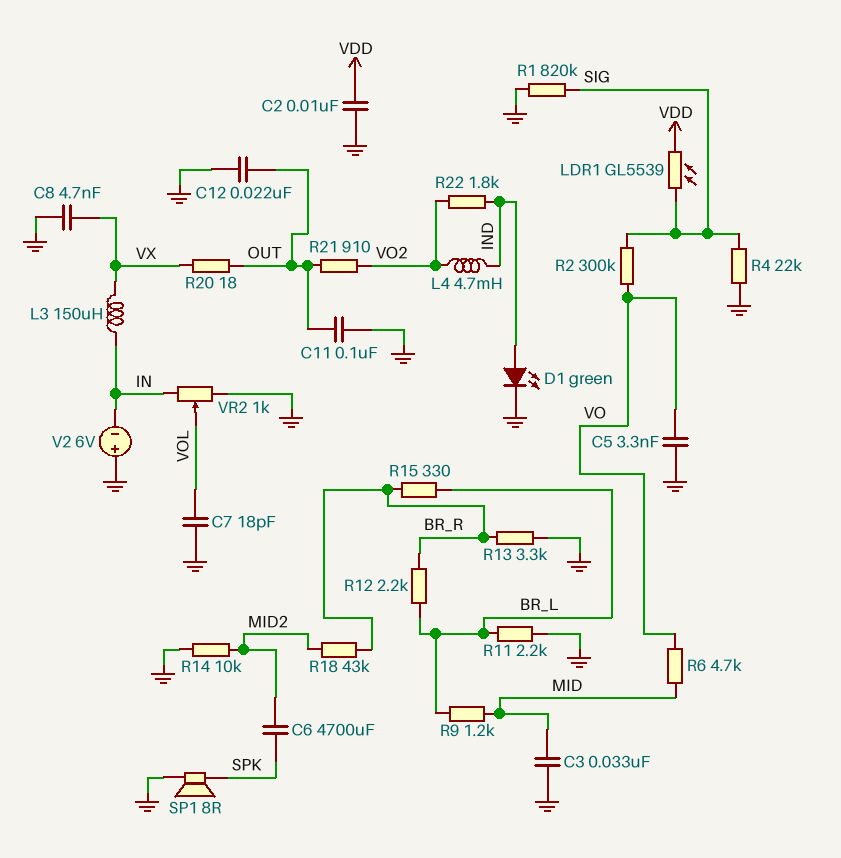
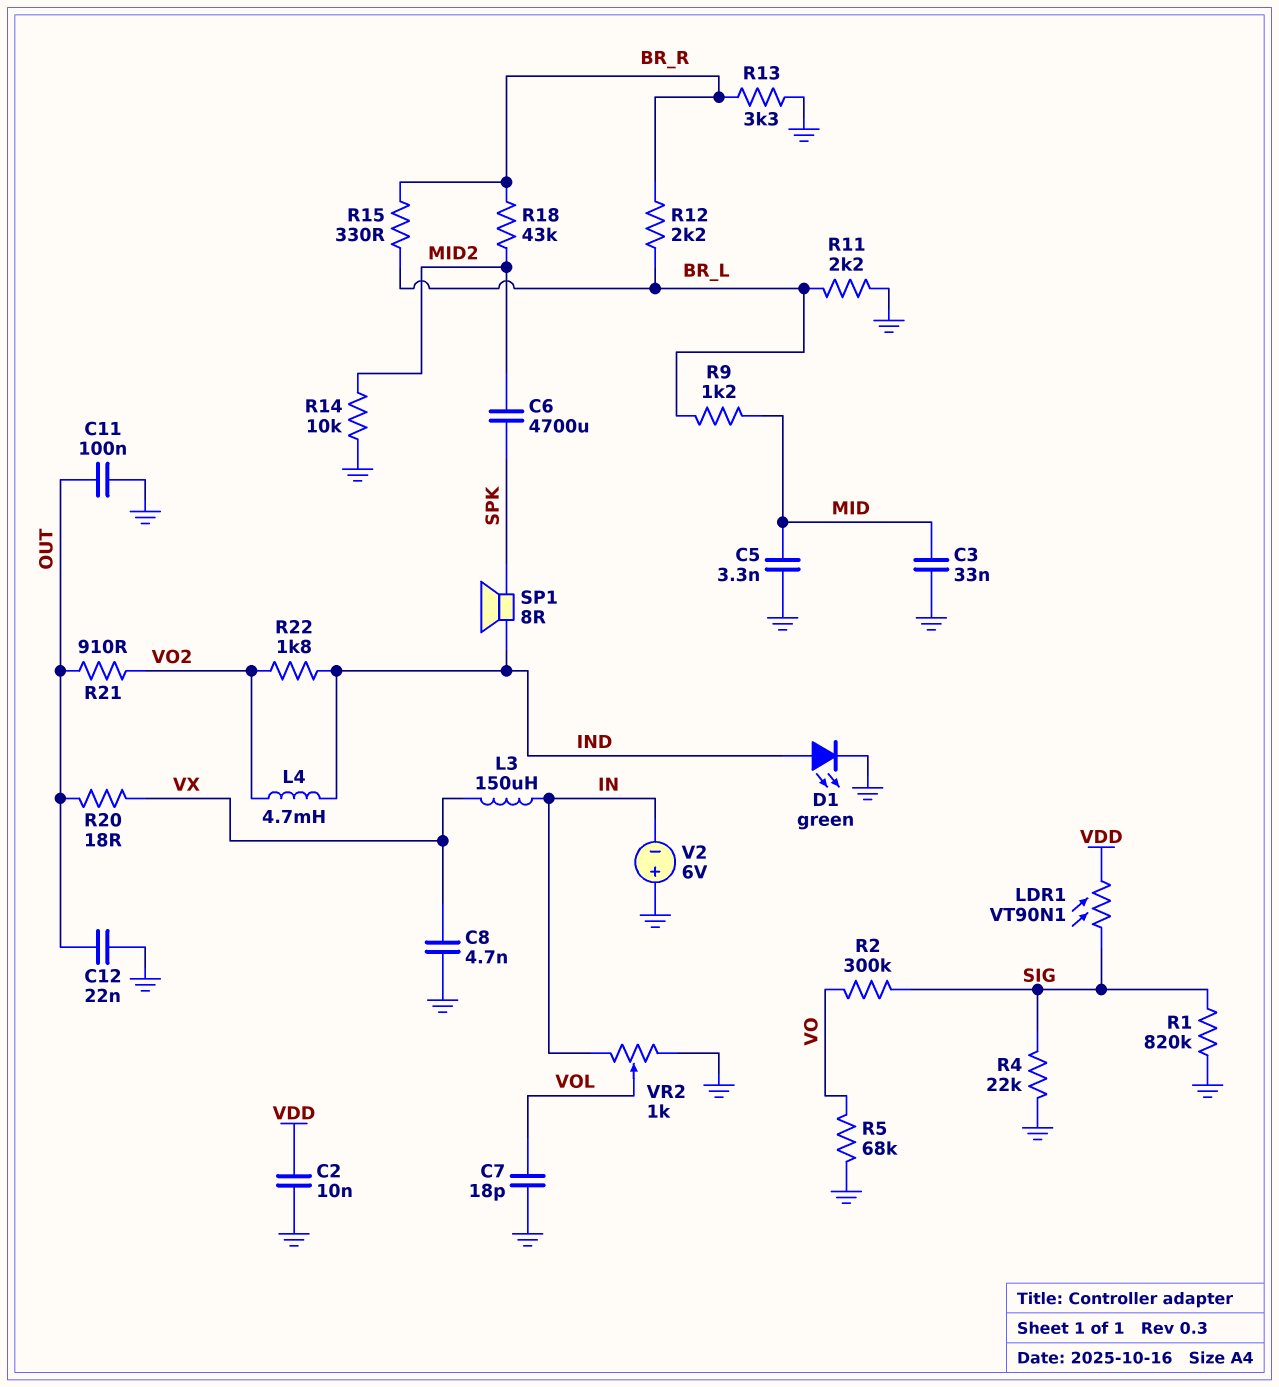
C5: 3.3nF (GND, VO) -> 3.3nF (GND, MID)
LDR1: GL5539 (SIG, VDD) -> VT90N1 (SIG, VDD)
R5: none -> 68k (GND, VO)
R6: 4.7k (MID, VO) -> none
SP1: speaker 8R (GND, SPK) -> speaker 8R (IND, SPK)

